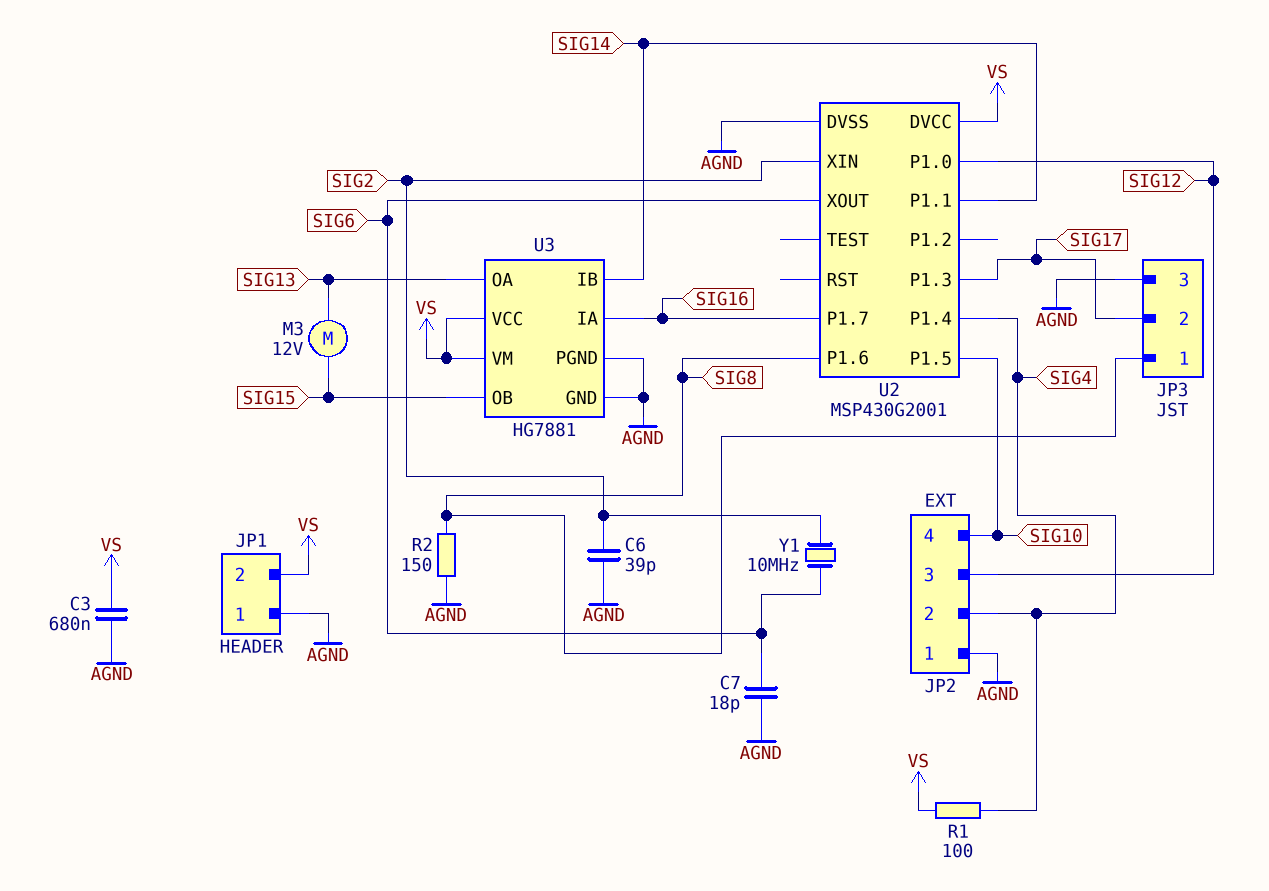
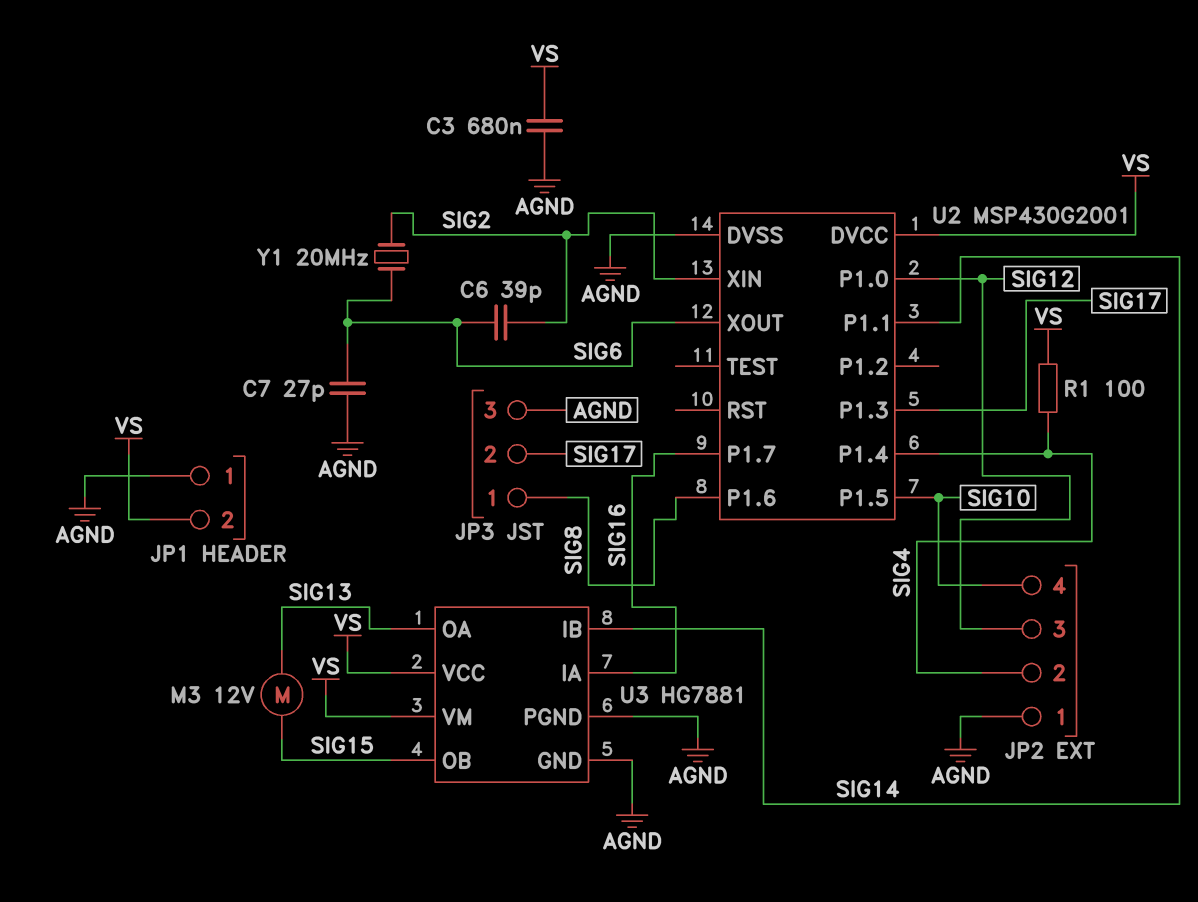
C6: 39pF (AGND, SIG2) -> 39pF (SIG2, SIG6)
C7: 18pF (AGND, SIG6) -> 27pF (AGND, SIG6)
R2: 150 (AGND, SIG8) -> none
Y1: 10MHz (SIG2, SIG6) -> 20MHz (SIG2, SIG6)

